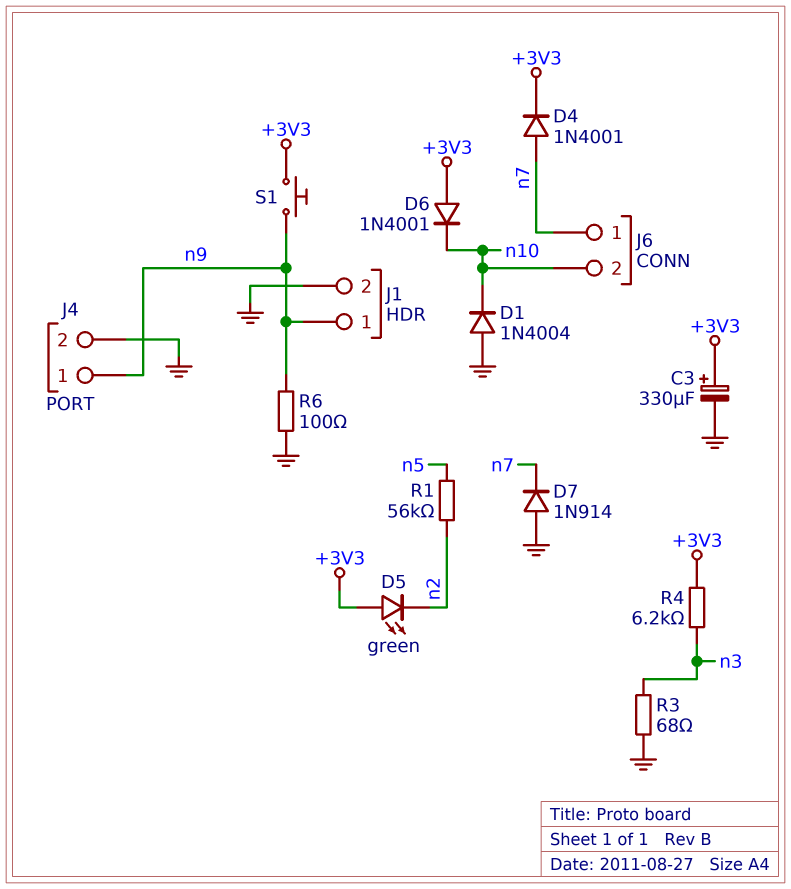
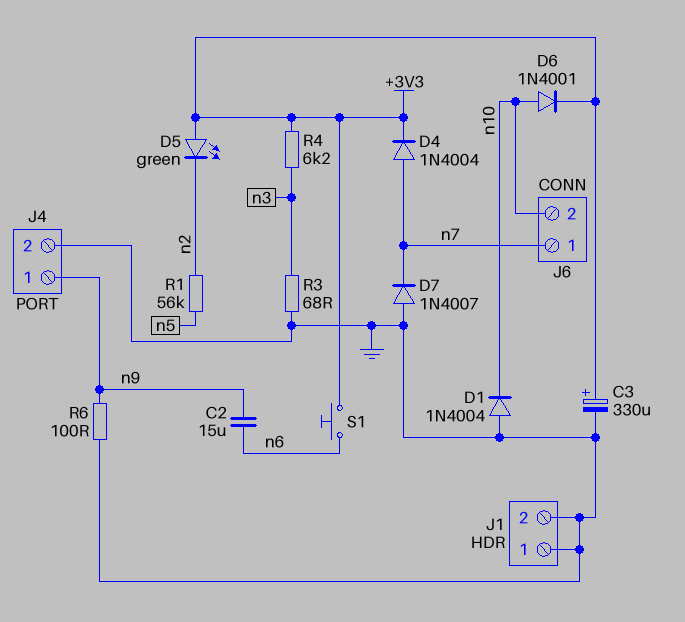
C2: none -> 15uF (n6, n9)
D4: diode 1N4001 (A n7, K +3V3) -> diode 1N4004 (A n7, K +3V3)
D6: diode 1N4001 (A +3V3, K n10) -> diode 1N4001 (A n10, K +3V3)
D7: diode 1N914 (A GND, K n7) -> diode 1N4007 (A GND, K n7)
J1 pin 1: n9 -> GND
S1: button (+3V3, n9) -> button (+3V3, n6)

